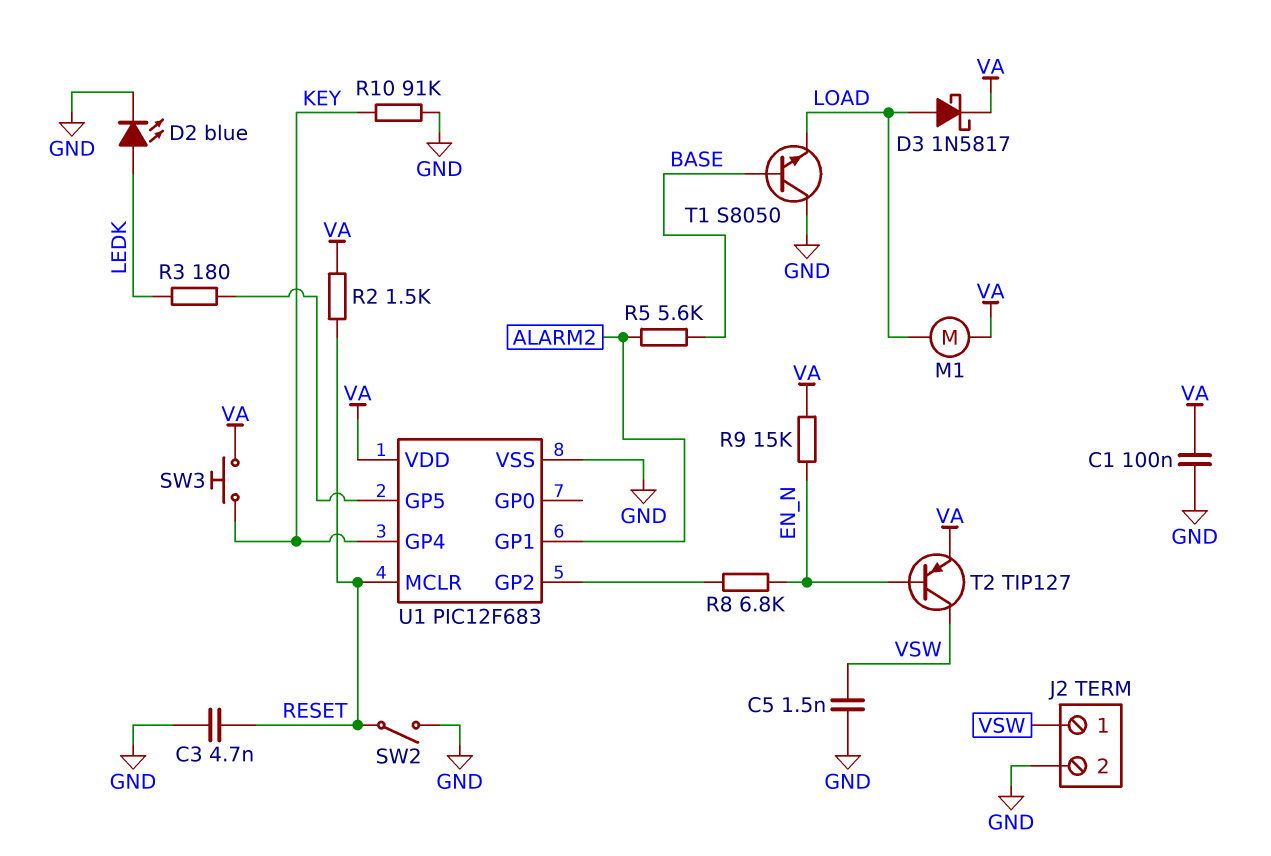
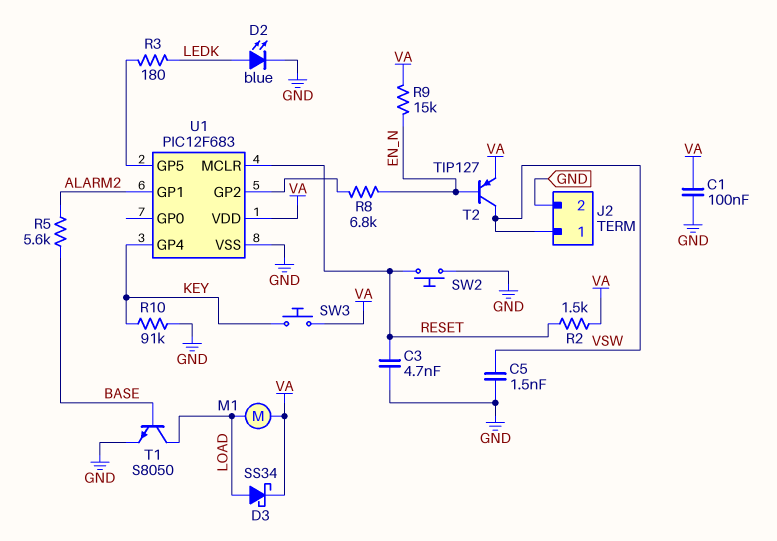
D3: schottky 1N5817 (A LOAD, K VA) -> schottky SS34 (A LOAD, K VA)
SW2: switch (GND, RESET) -> button (GND, RESET)
T1: NPN S8050 (B BASE, C GND, E LOAD) -> NPN S8050 (B BASE, C LOAD, E GND)

